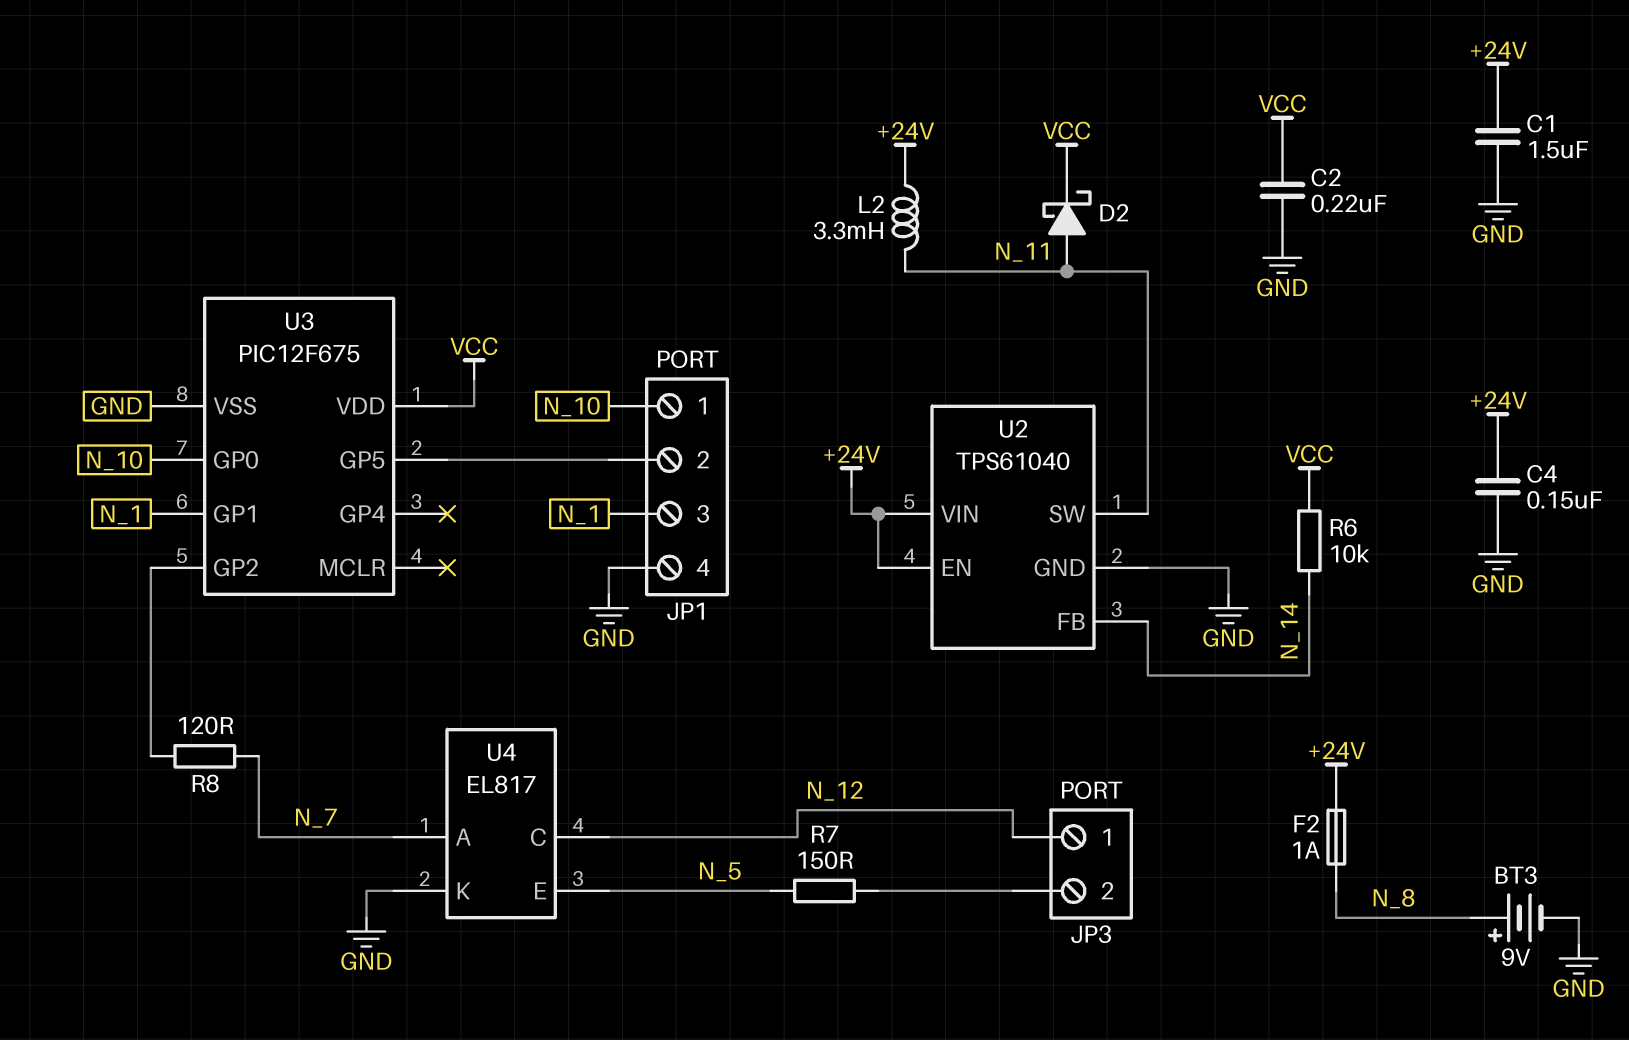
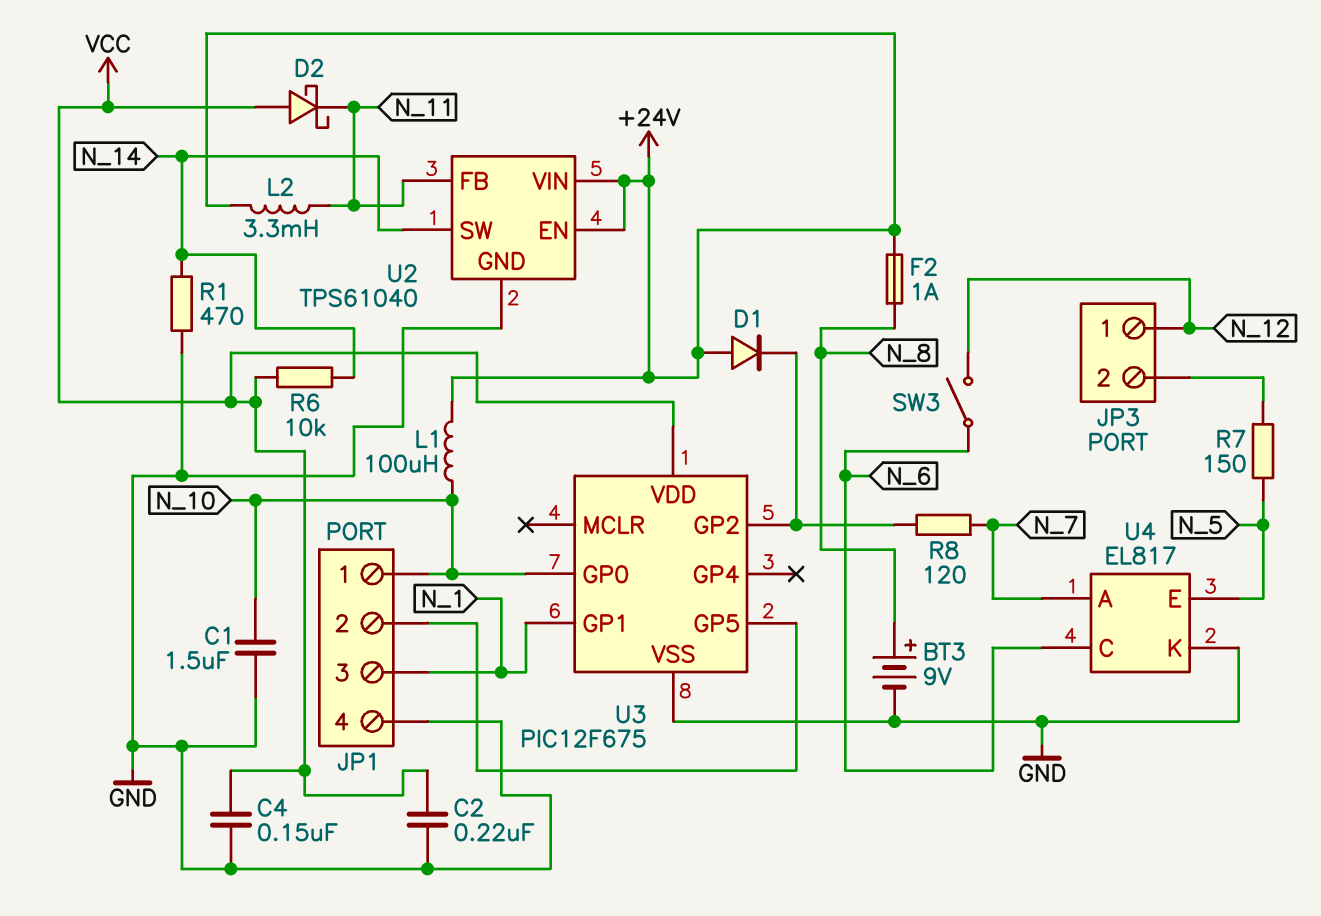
C1: 1.5uF (+24V, GND) -> 1.5uF (GND, N_10)
C4: 150nF (+24V, GND) -> 150nF (GND, VCC)
D1: none -> diode (A +24V, K U3/GP2)
D2: schottky (A N_11, K VCC) -> schottky (A VCC, K N_11)
L1: none -> 100uH (+24V, N_10)
R1: none -> 470 (GND, N_14)
SW3: none -> switch (N_6, N_12)
U2 pin FB: N_14 -> N_11
U2 pin SW: N_11 -> N_14
U4 pin C: N_12 -> N_6

